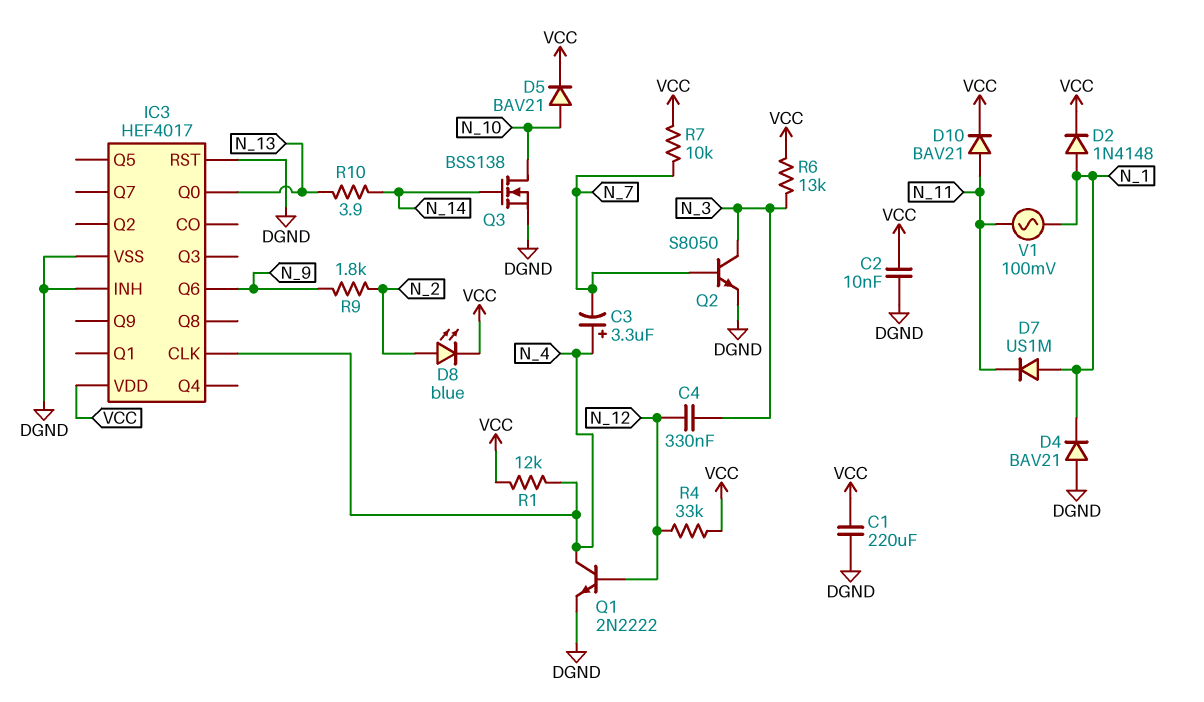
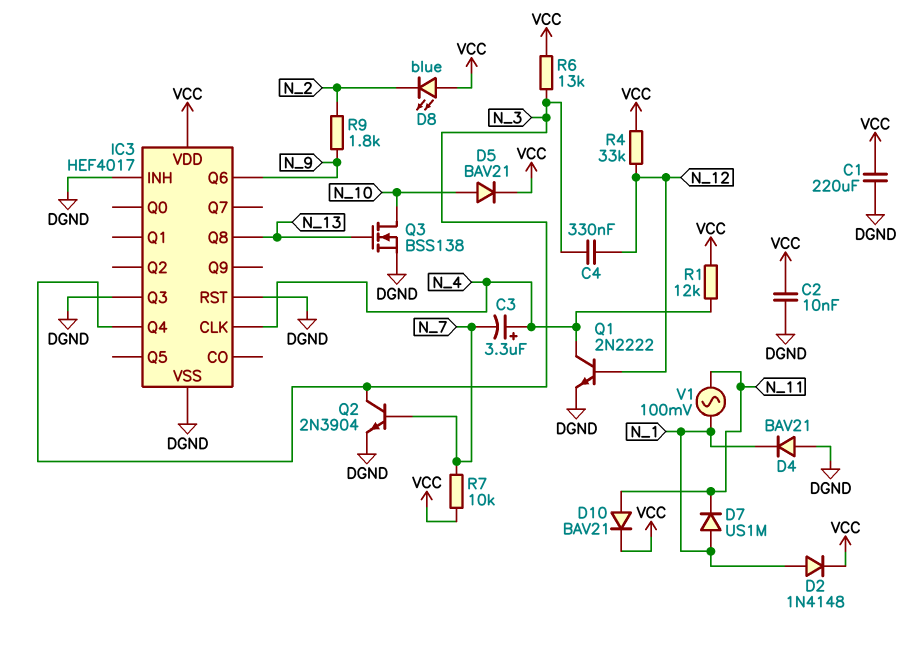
D8: LED blue (A N_2, K VCC) -> LED blue (A VCC, K N_2)
IC3 pin Q0: N_13 -> none
IC3 pin Q3: none -> DGND
IC3 pin Q4: none -> N_3
IC3 pin Q8: none -> N_13
Q2: NPN S8050 (B N_7, C N_3, E DGND) -> NPN 2N3904 (B N_7, C N_3, E DGND)
Q3: NMOS BSS138 (G N_14, D N_10, S DGND) -> NMOS BSS138 (G N_13, D N_10, S DGND)
R10: 3.9 (N_13, N_14) -> none

